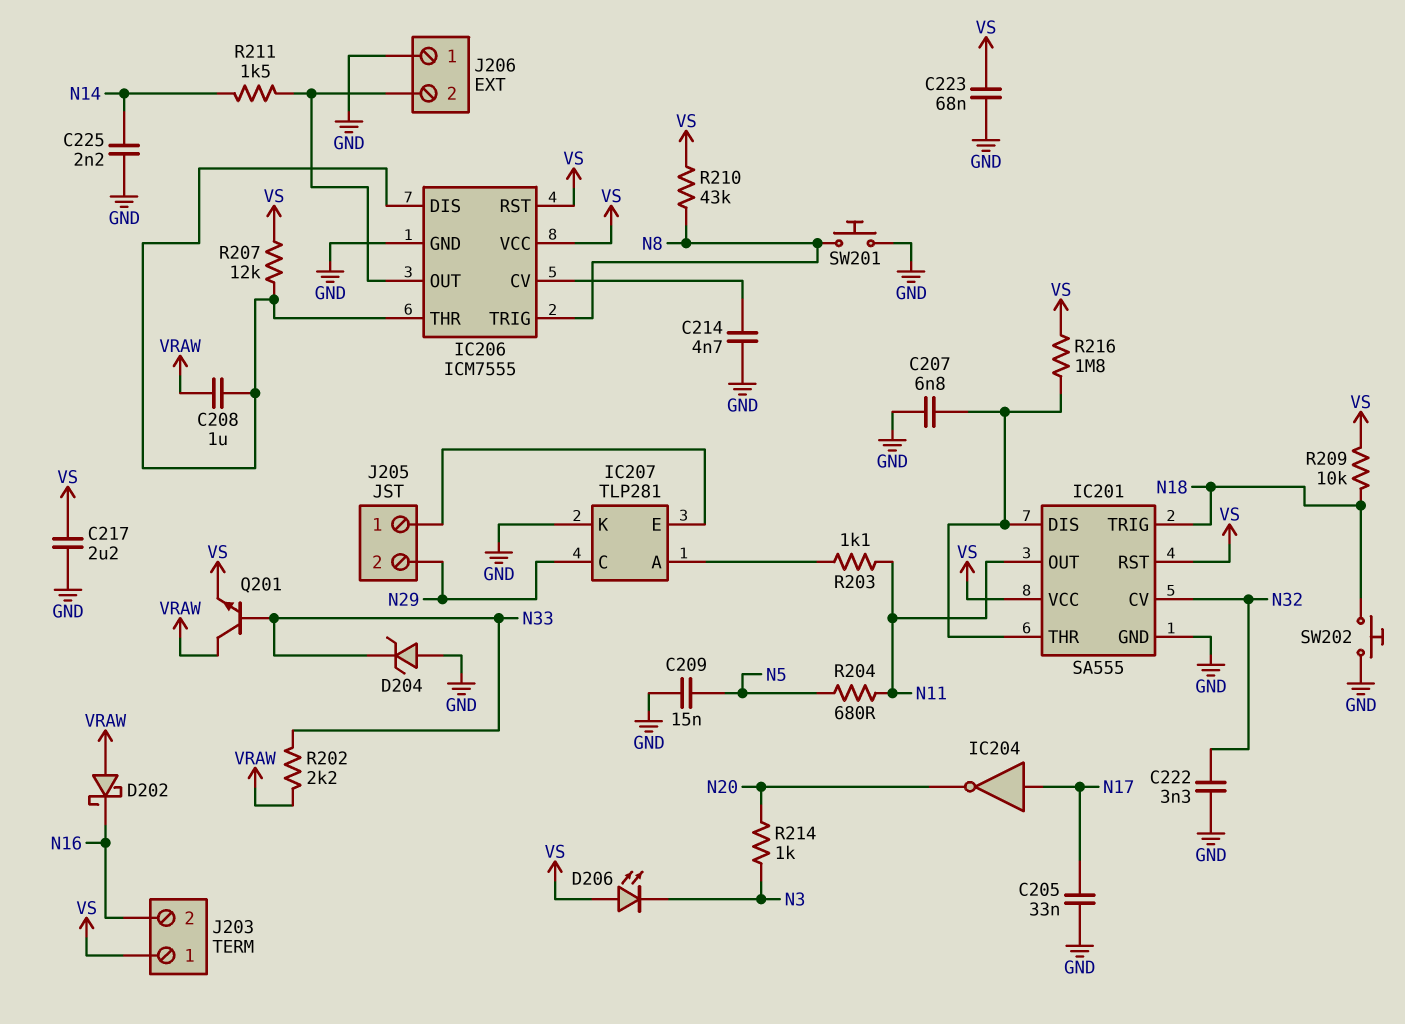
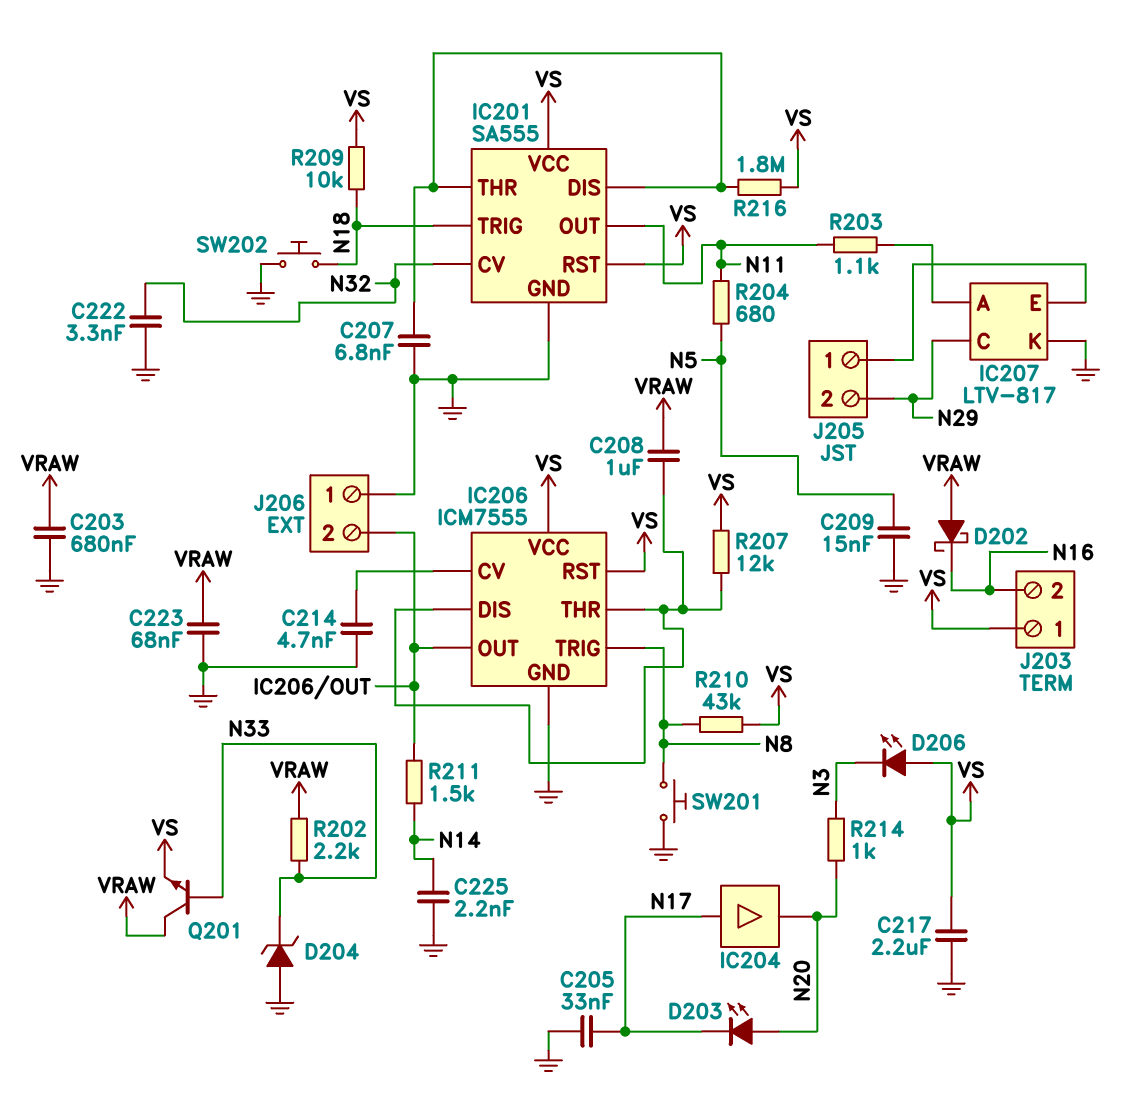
C203: none -> 680nF (GND, VRAW)
C223: 68nF (GND, VS) -> 68nF (GND, VRAW)
D203: none -> LED (A N20, K N17)
IC204: NOT (in N17, out N20) -> buffer (in N17, out N20)
IC207: TLP281 -> LTV-817

